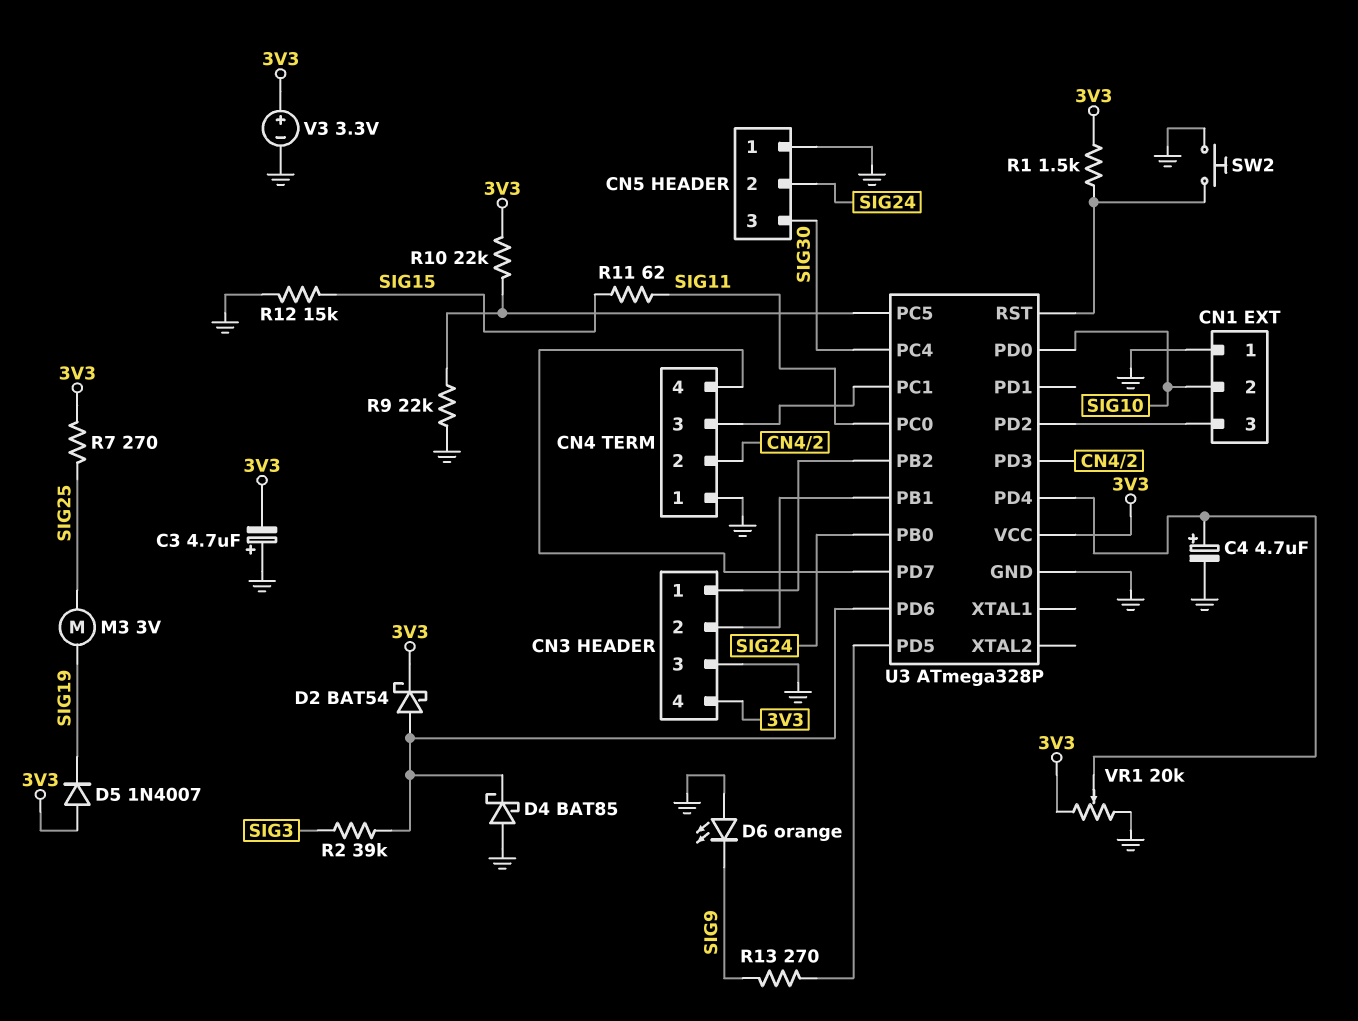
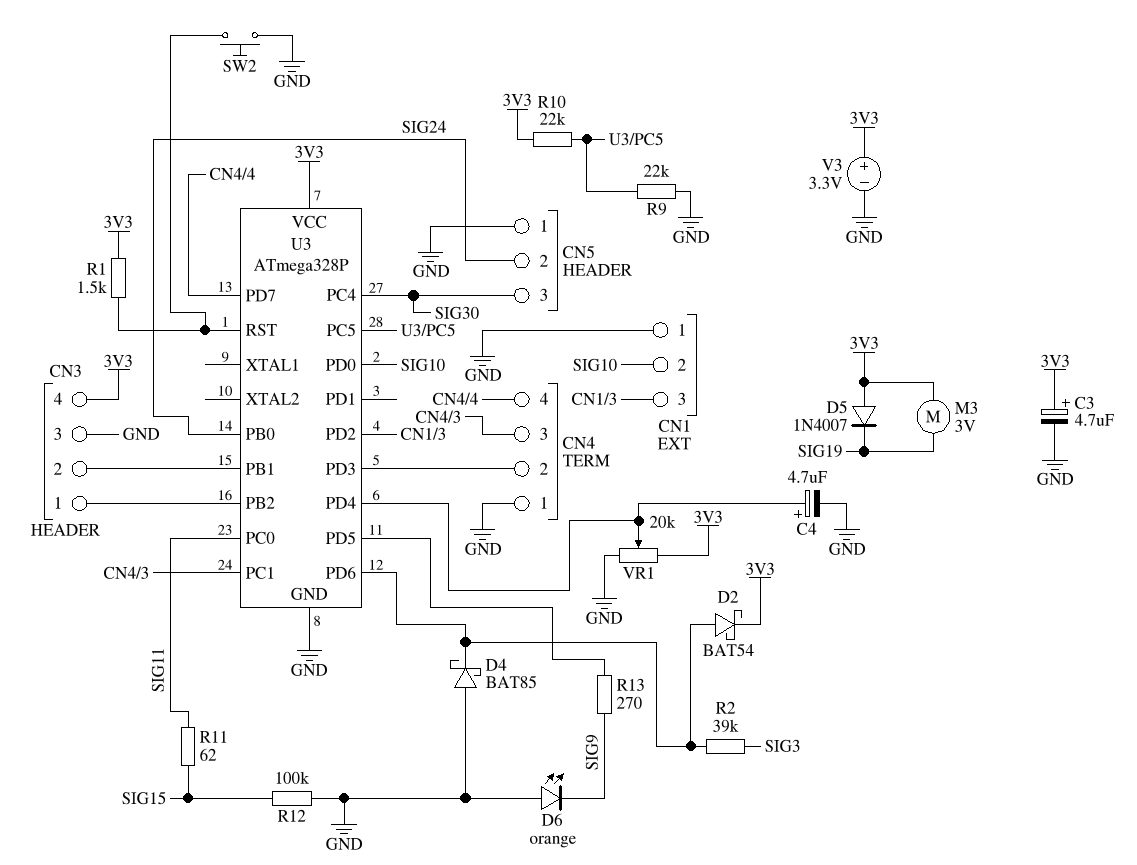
C3: 4.7uF (plus GND, minus 3V3) -> 4.7uF (plus 3V3, minus GND)
M3: motor 3V (SIG19, SIG25) -> motor 3V (3V3, SIG19)
R7: 270 (3V3, SIG25) -> none
R12: 15k (GND, SIG15) -> 100k (GND, SIG15)

